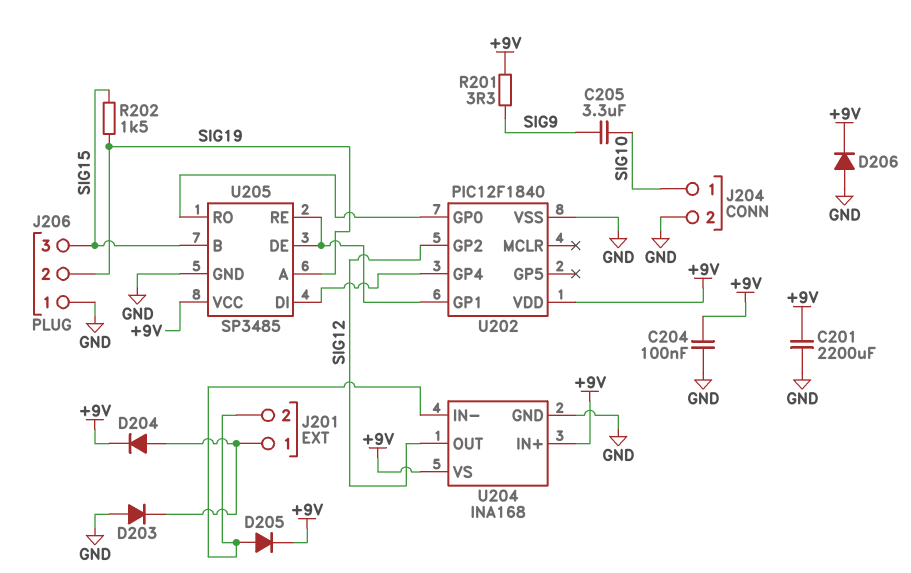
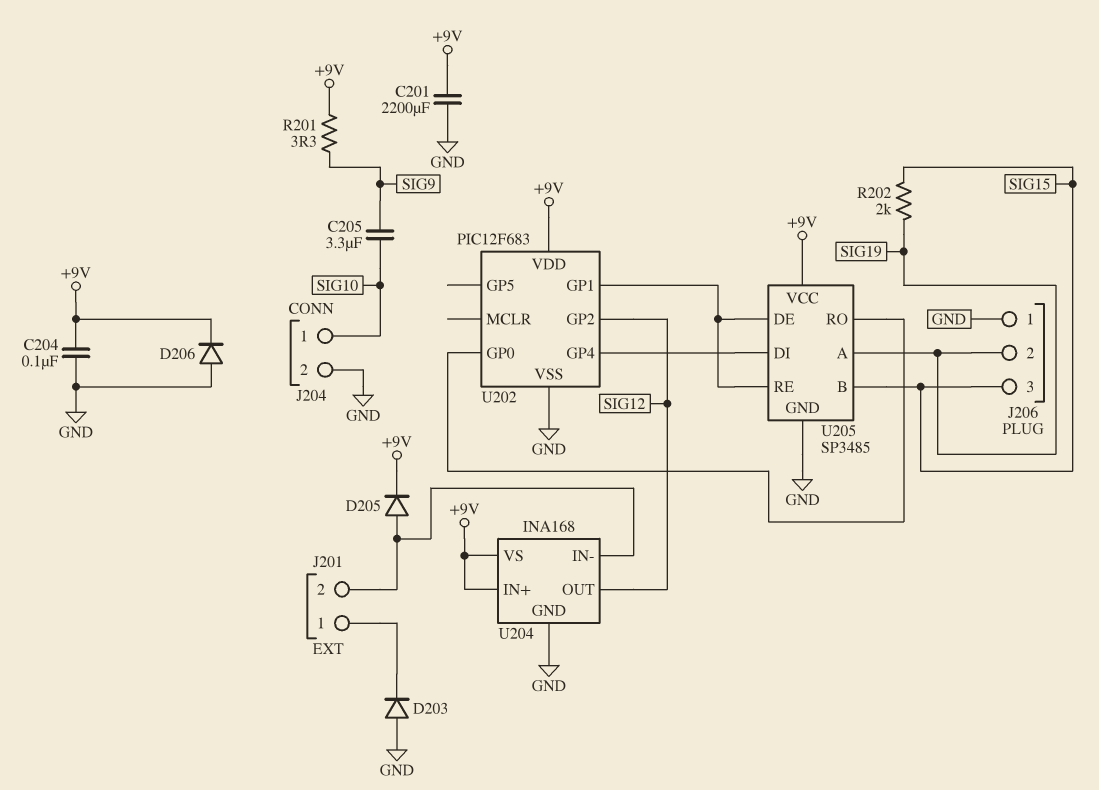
D204: diode (A J201/1, K +9V) -> none
R202: 1.5k (SIG15, SIG19) -> 2k (SIG15, SIG19)
U202: PIC12F1840 -> PIC12F683

